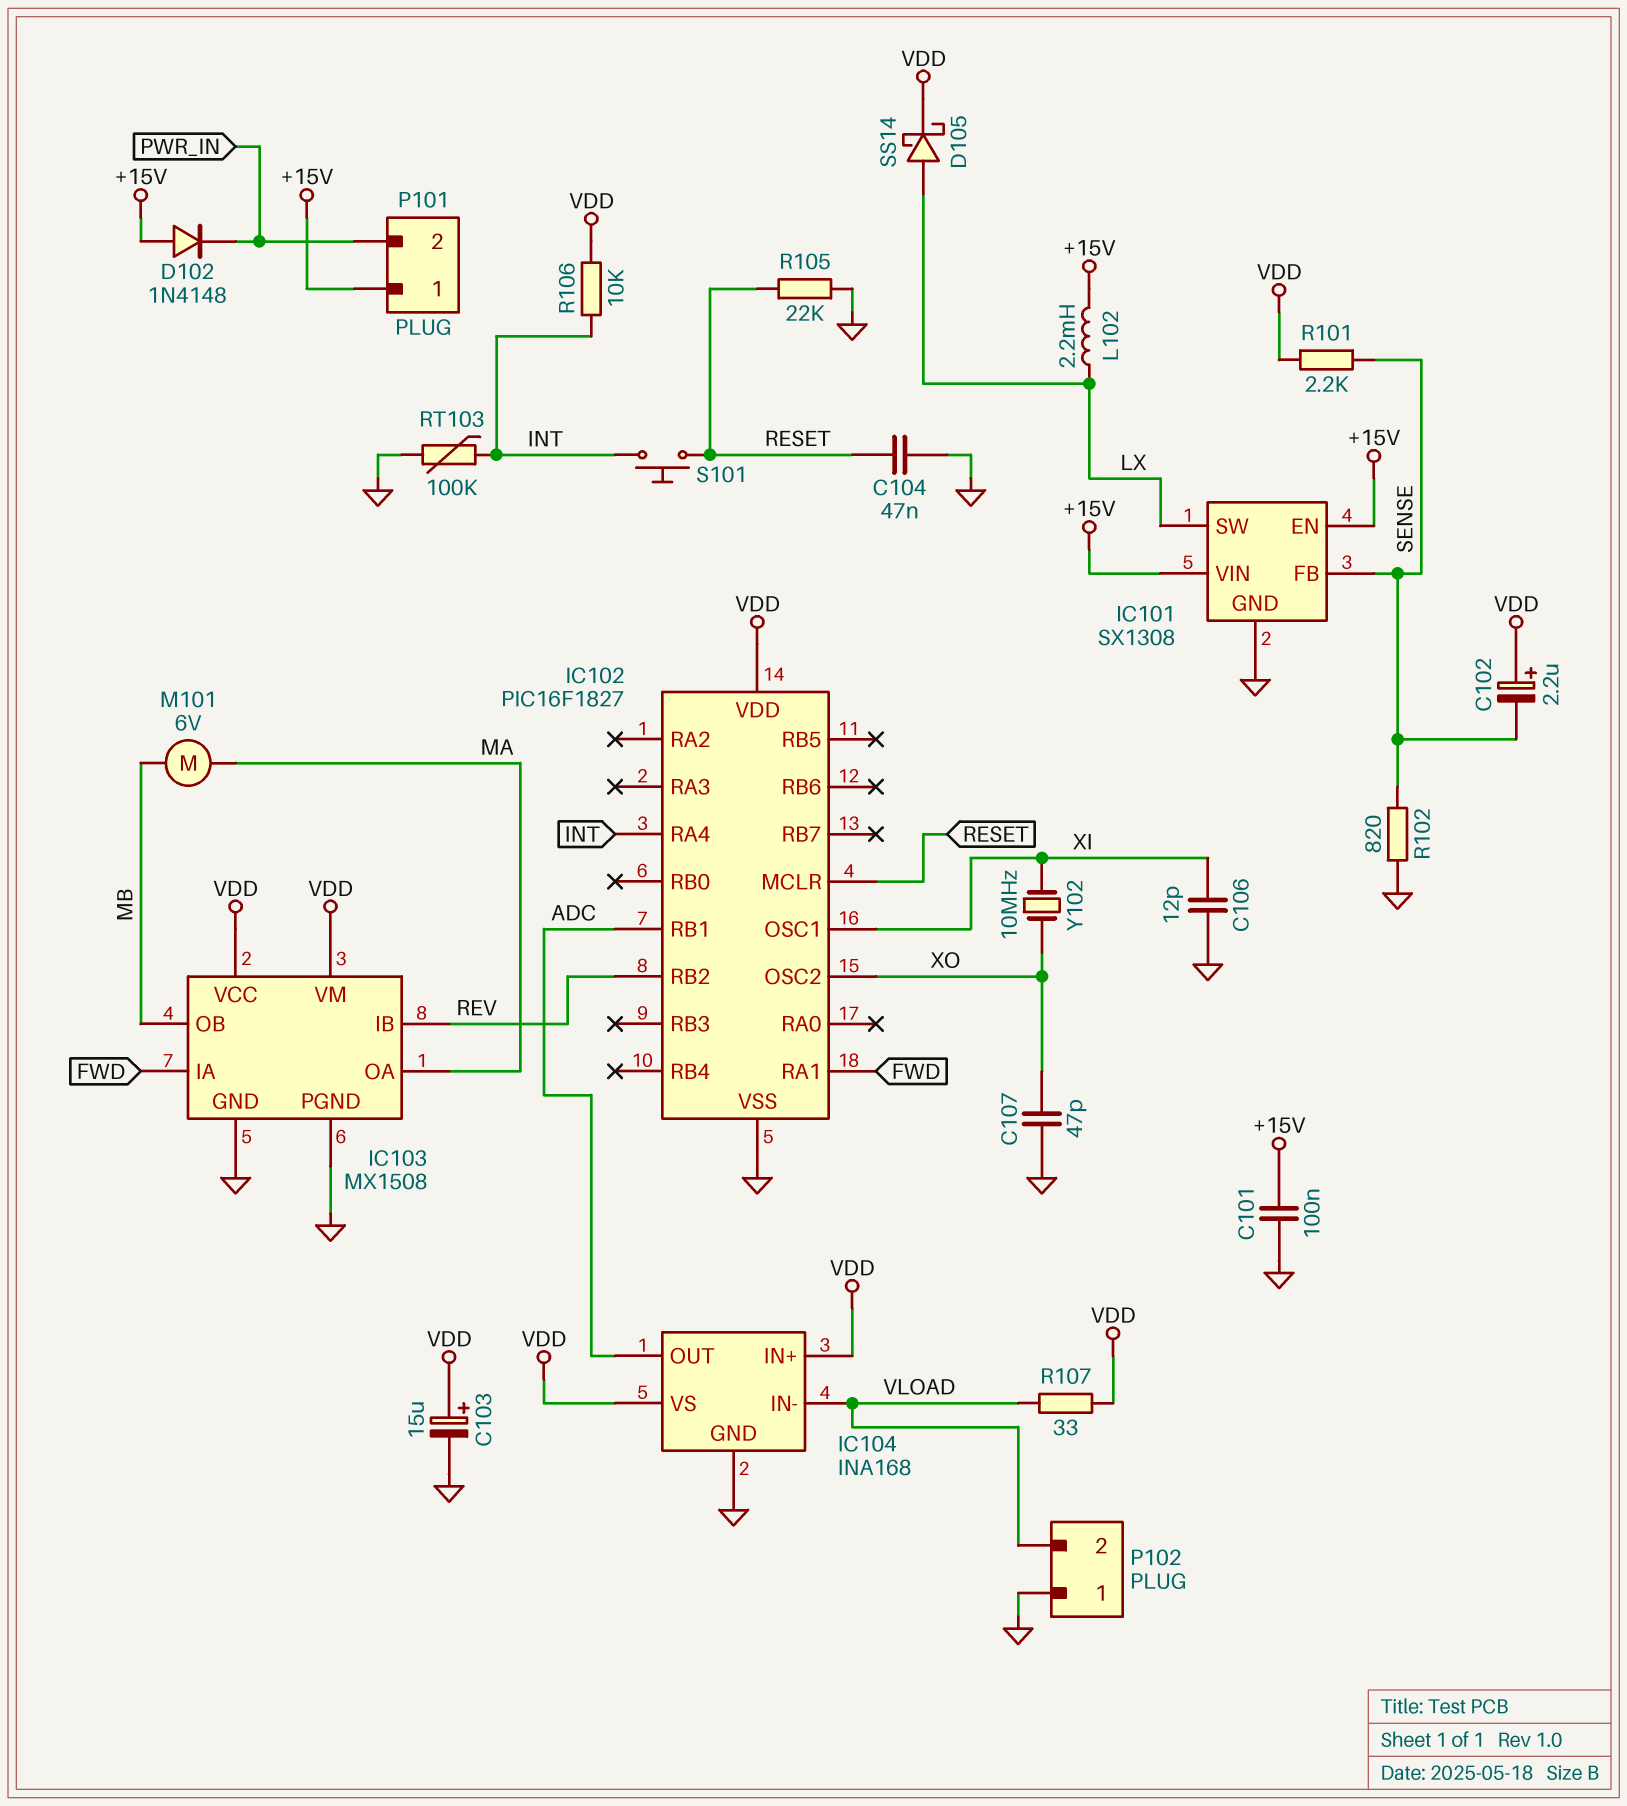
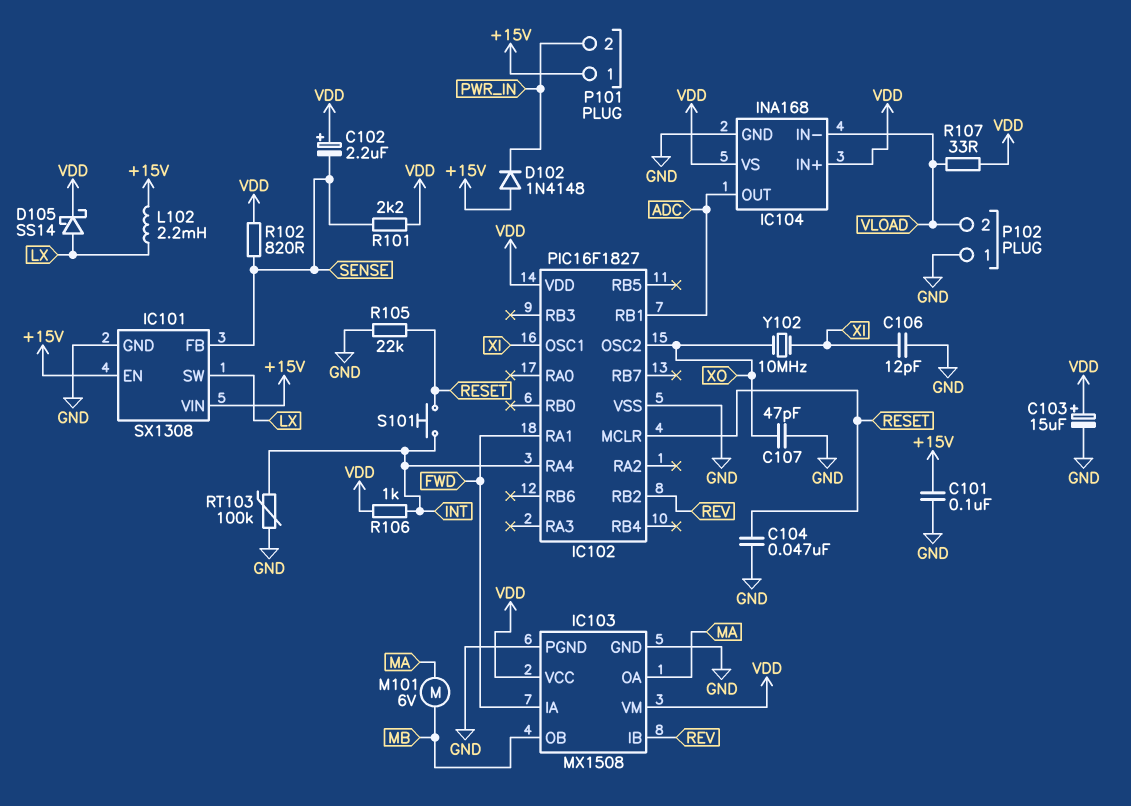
R102: 820 (GND, SENSE) -> 820 (SENSE, VDD)
R106: 10k (INT, VDD) -> 1k (INT, VDD)

